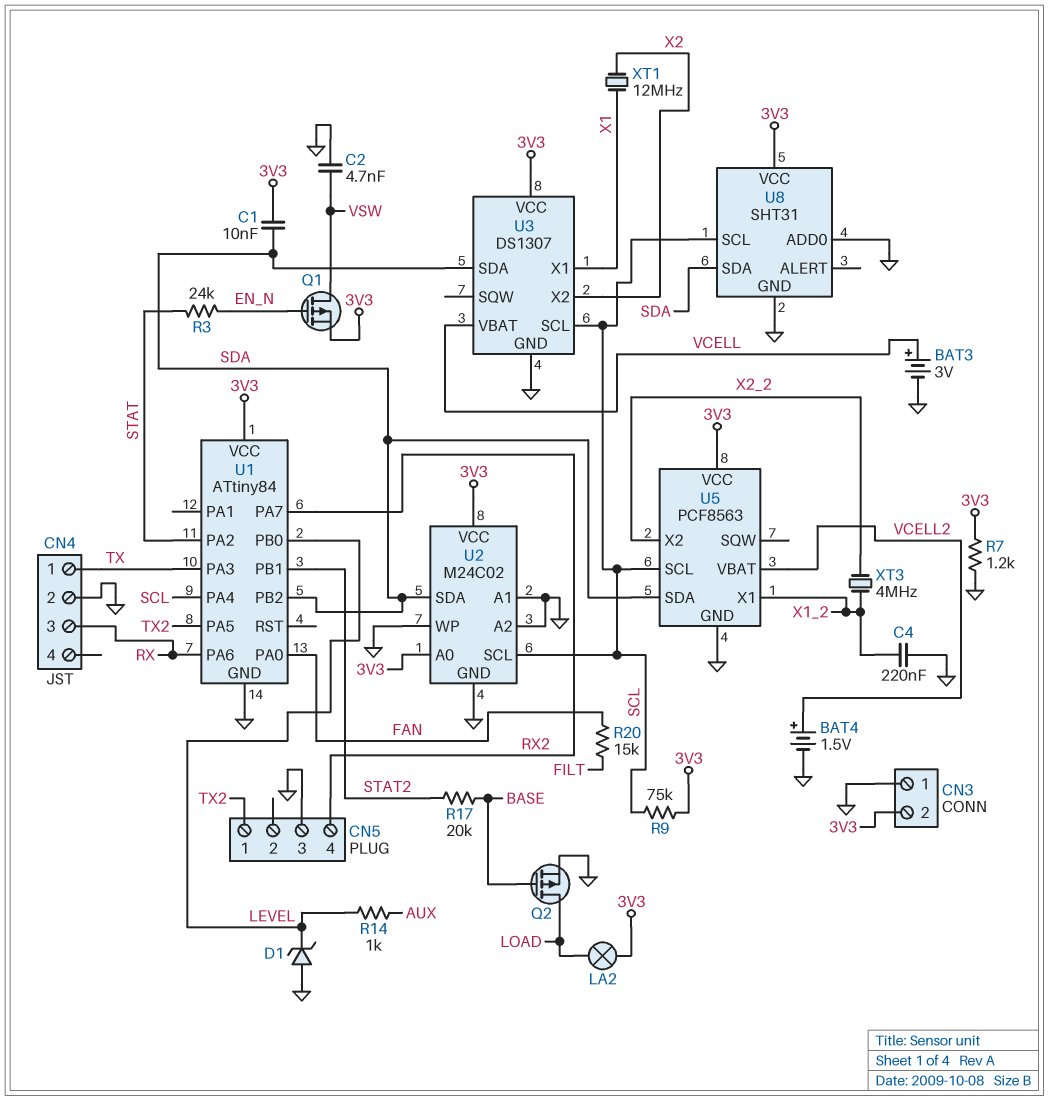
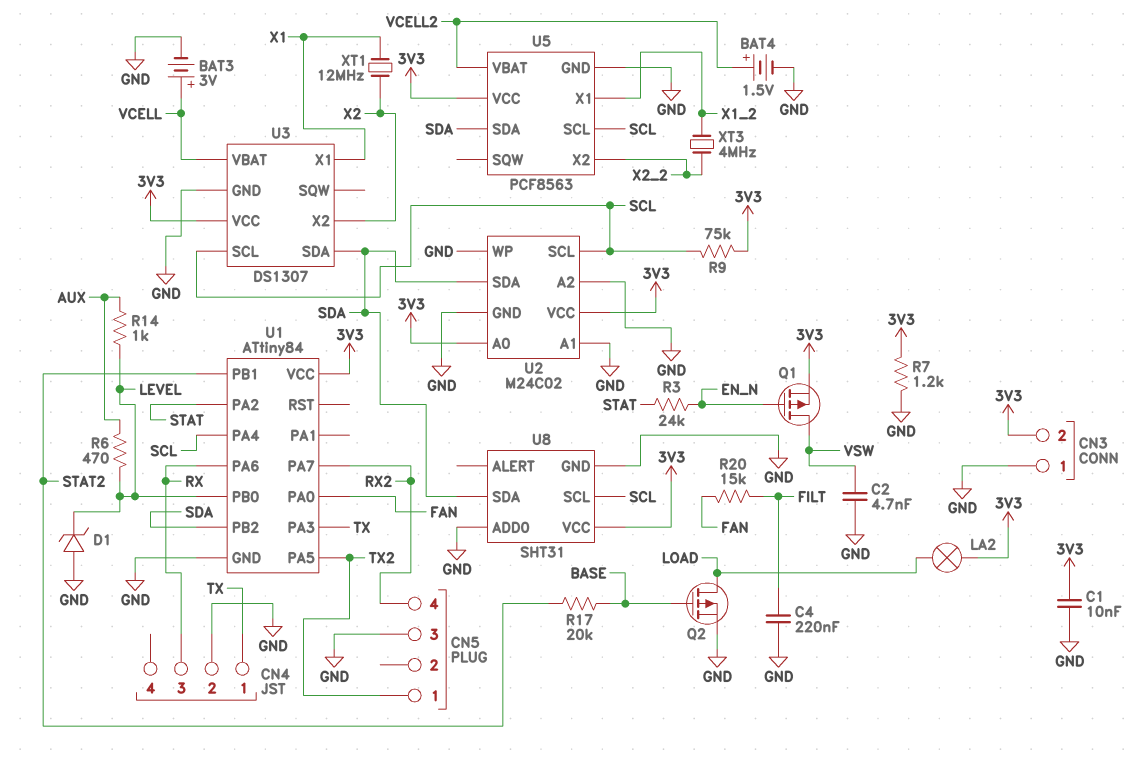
C1: 10nF (3V3, SDA) -> 10nF (3V3, GND)
C4: 220nF (GND, X1_2) -> 220nF (FILT, GND)
R6: none -> 470 (AUX, LEVEL)

